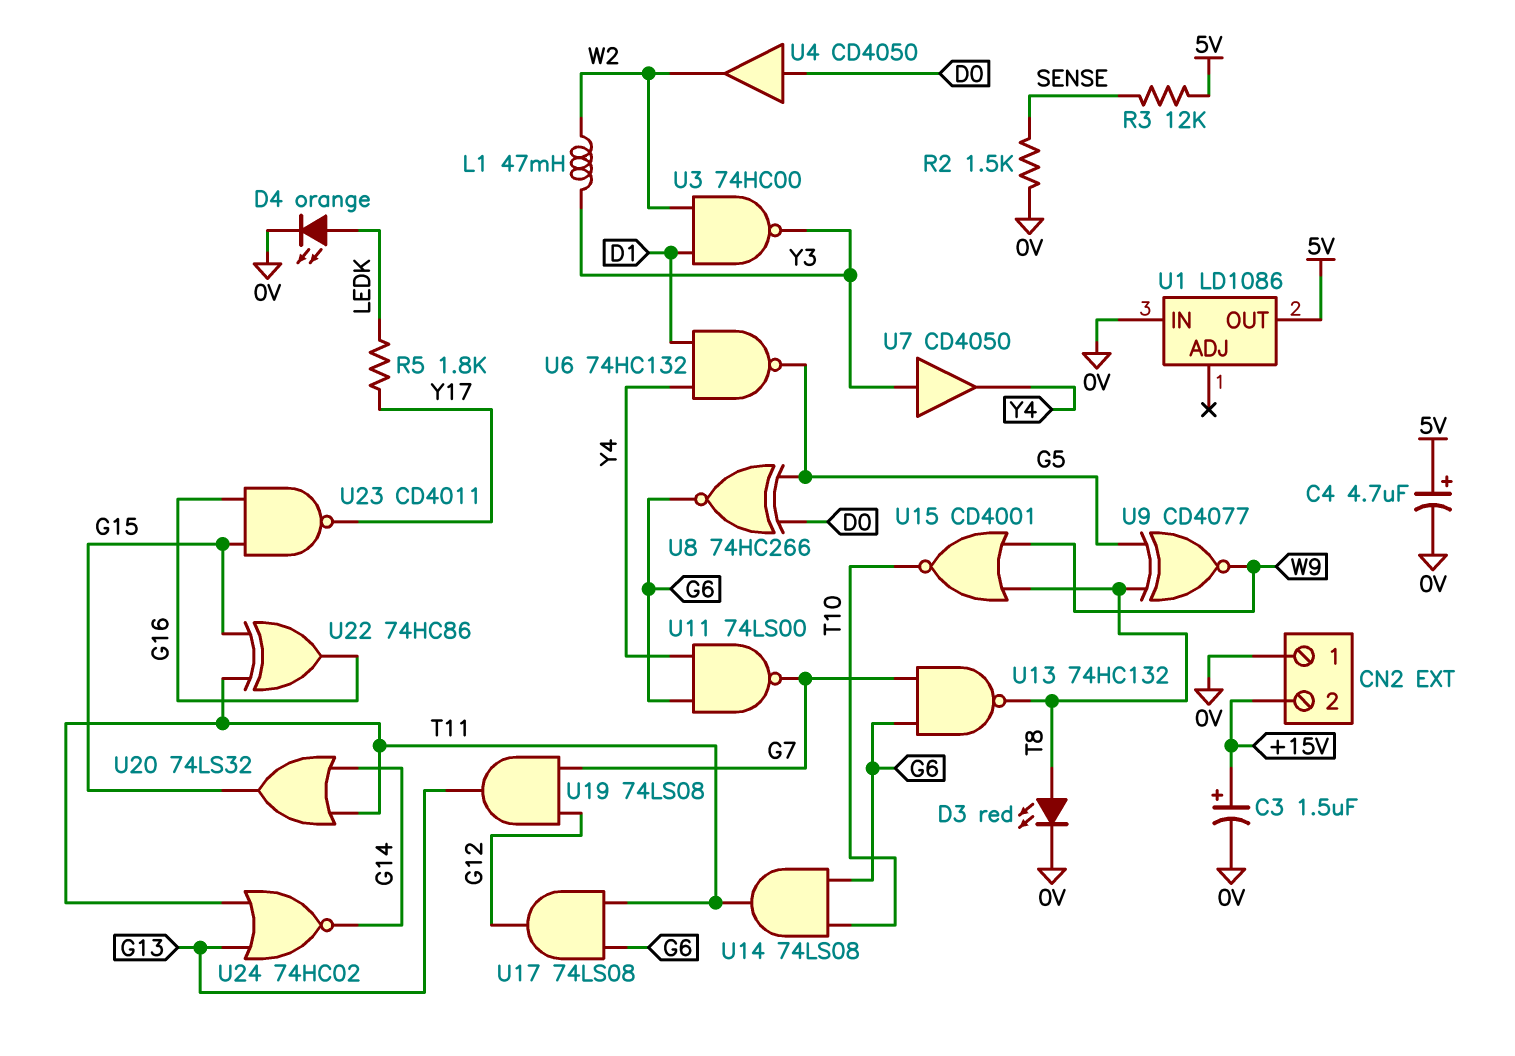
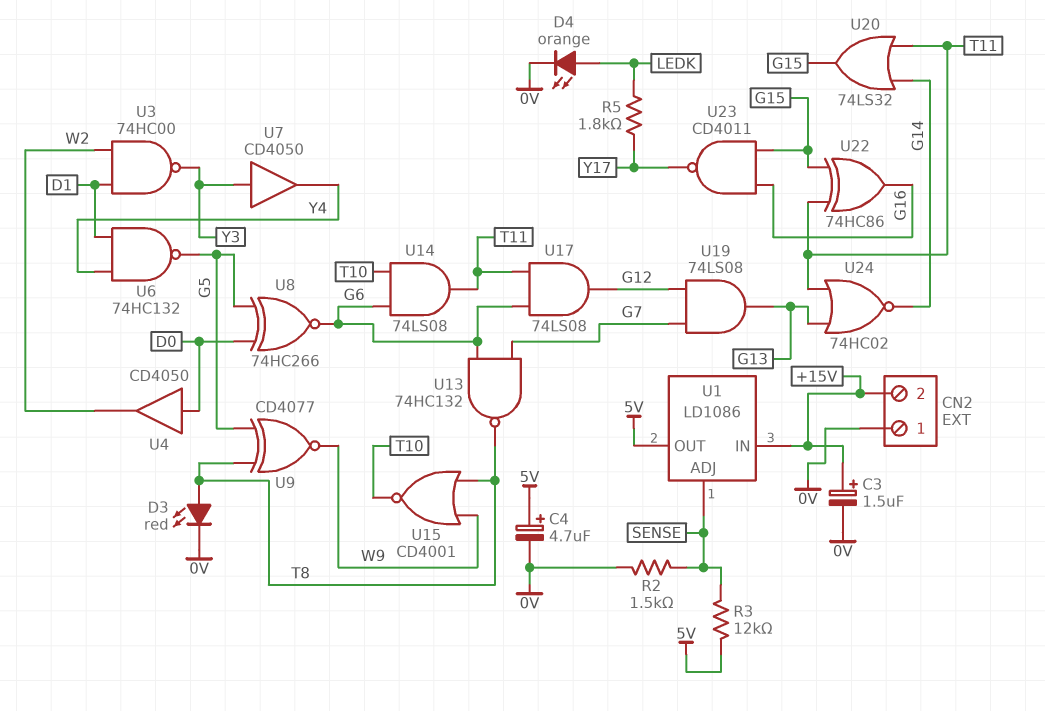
L1: 47mH (W2, Y3) -> none
U1 pin ADJ: none -> SENSE
U1 pin IN: 0V -> +15V
U11: NAND 74LS00 (in G6, in Y4, out G7) -> none

